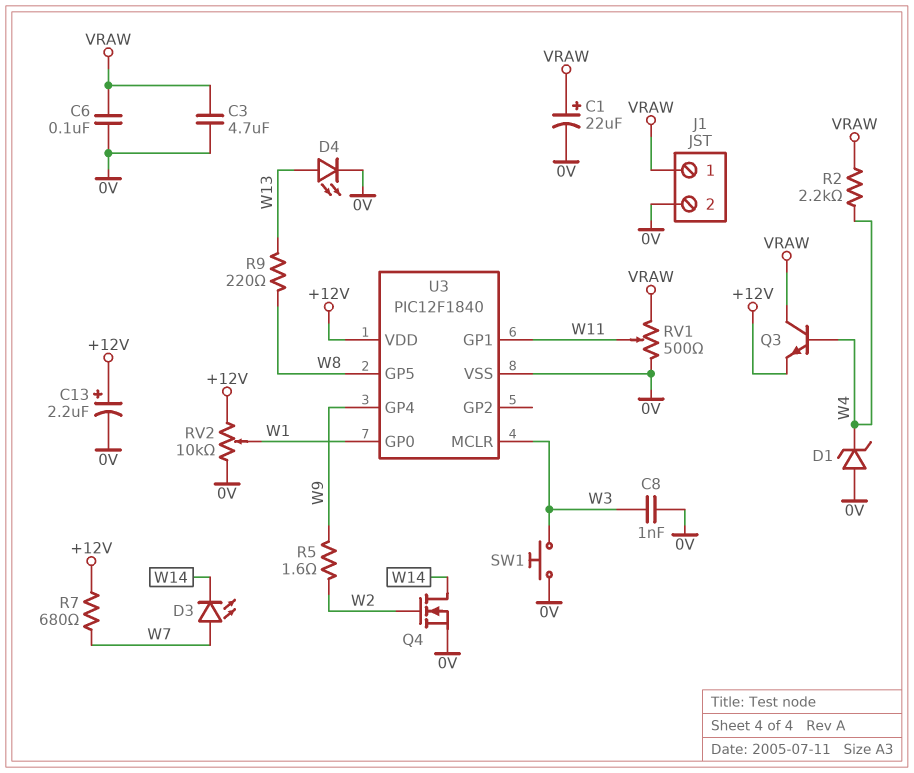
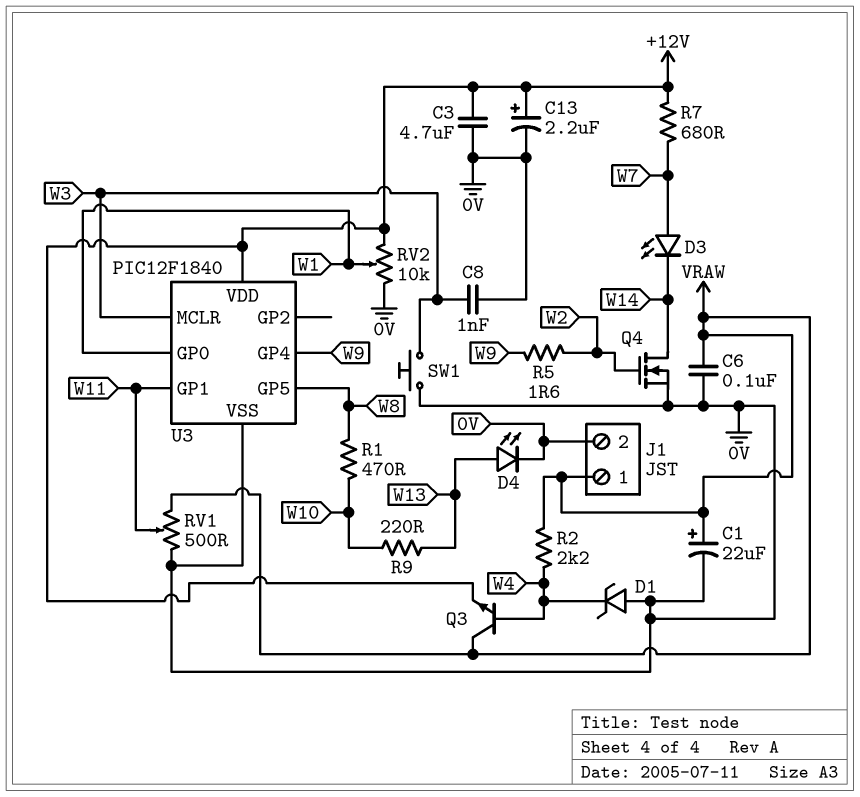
C3: 4.7uF (0V, VRAW) -> 4.7uF (+12V, 0V)
R1: none -> 470 (W8, W10)
R9: 220 (W8, W13) -> 220 (W10, W13)

